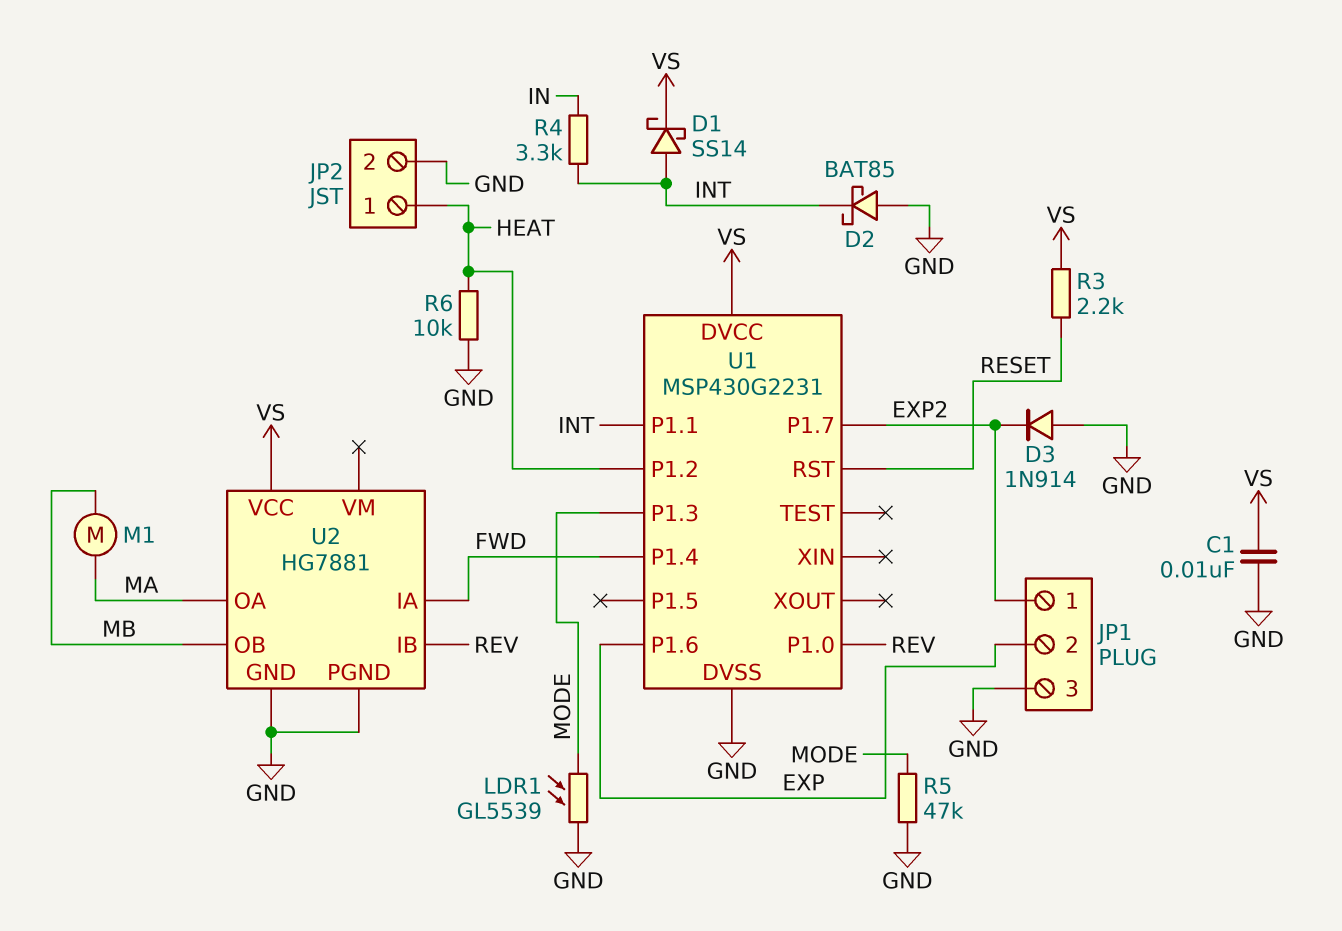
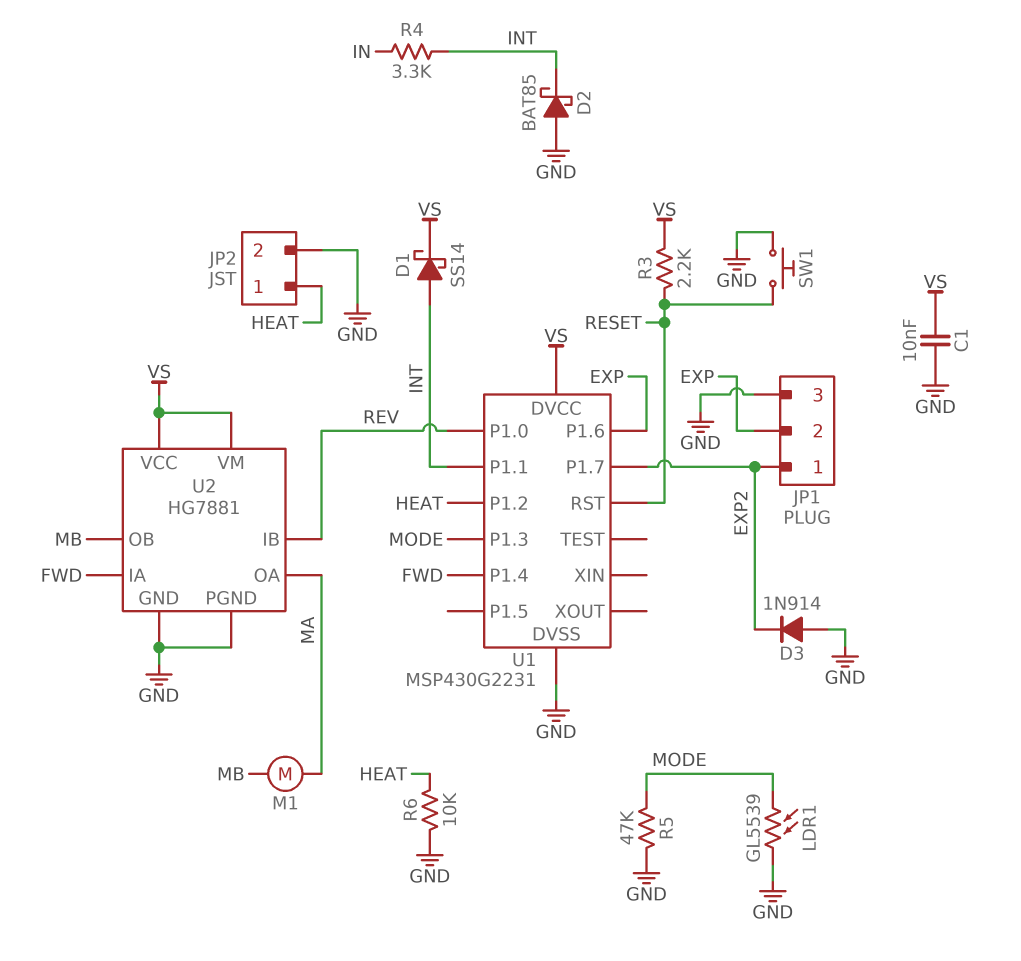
SW1: none -> button (GND, RESET)
U2 pin VM: none -> VS

